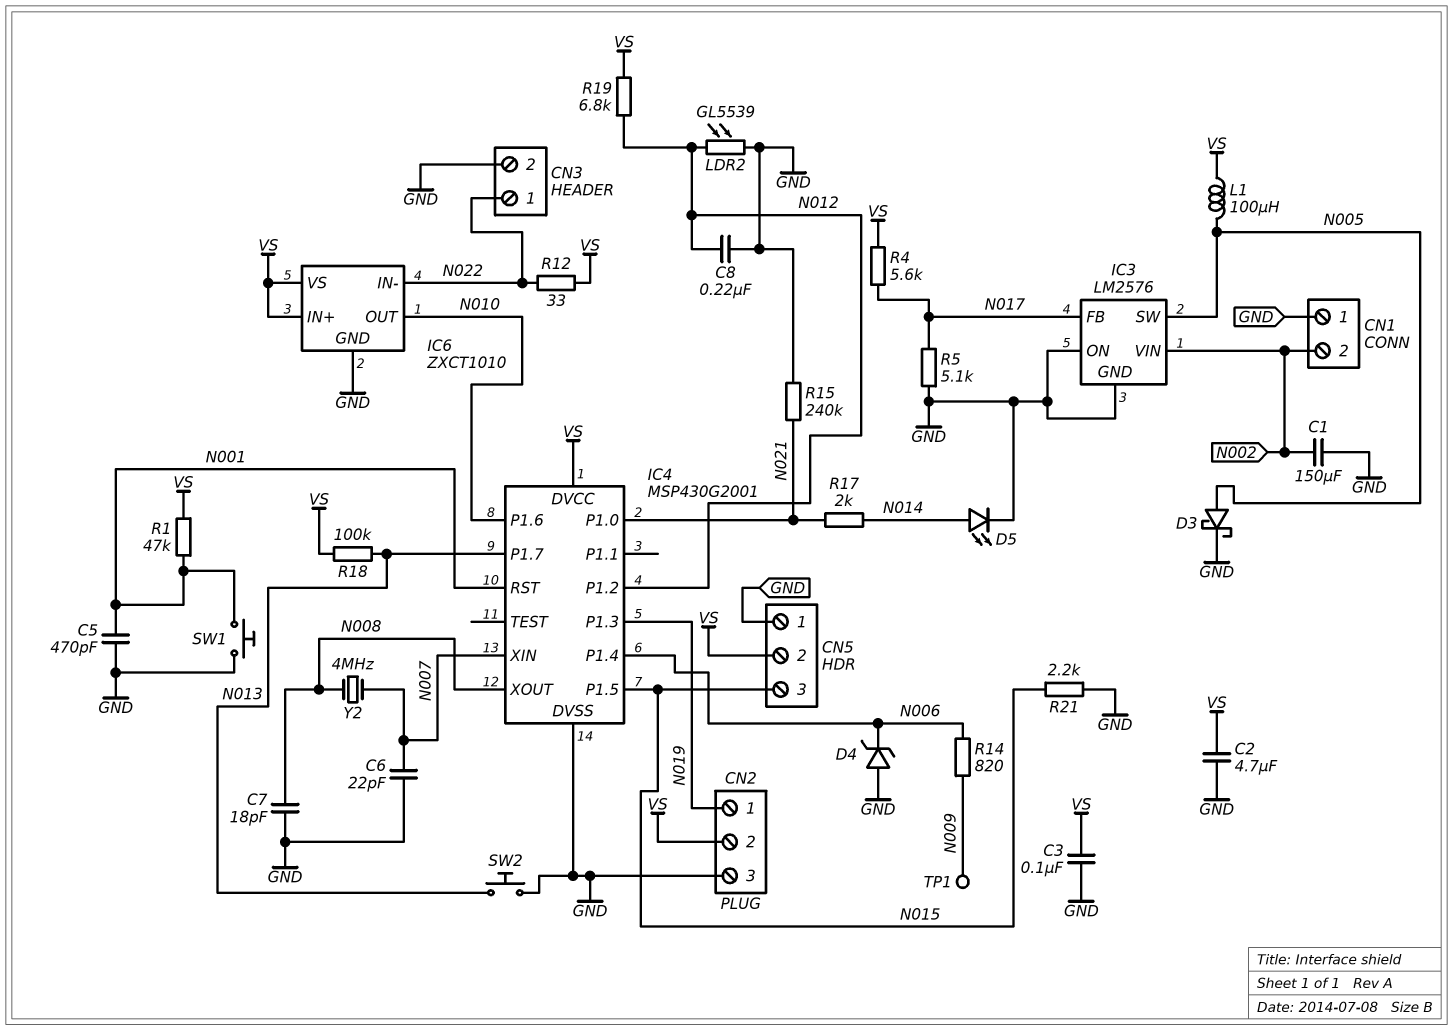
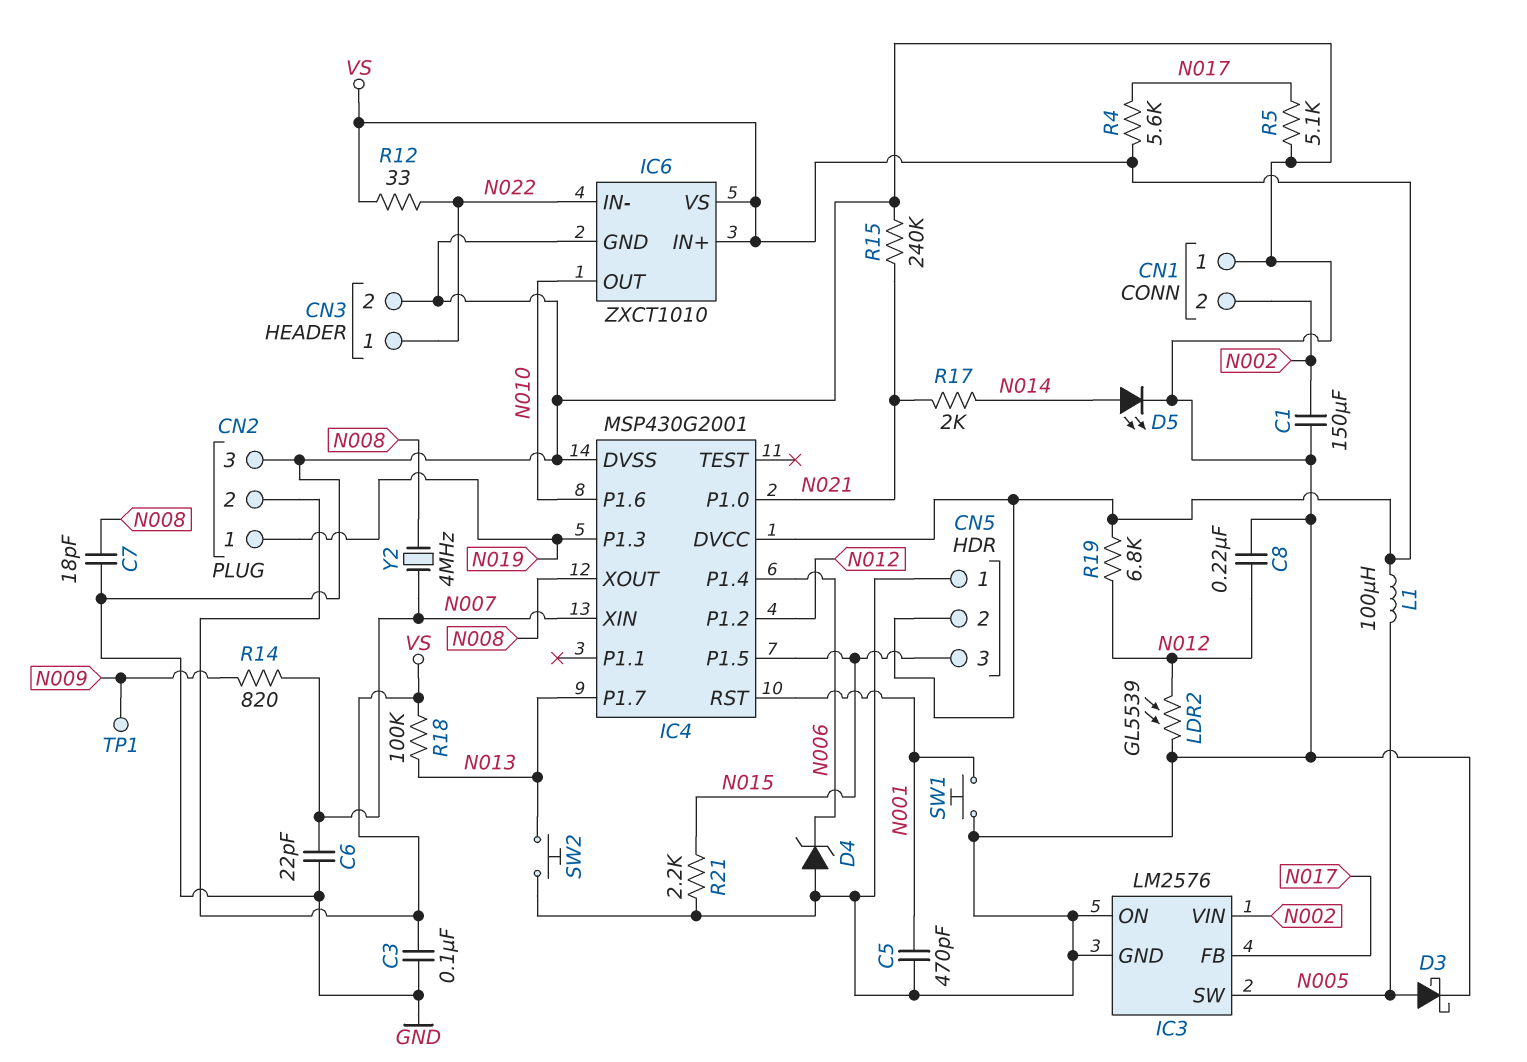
C2: 4.7uF (GND, VS) -> none
R1: 47k (N001, VS) -> none
R14: 820 (N006, N009) -> 820 (N007, N009)

